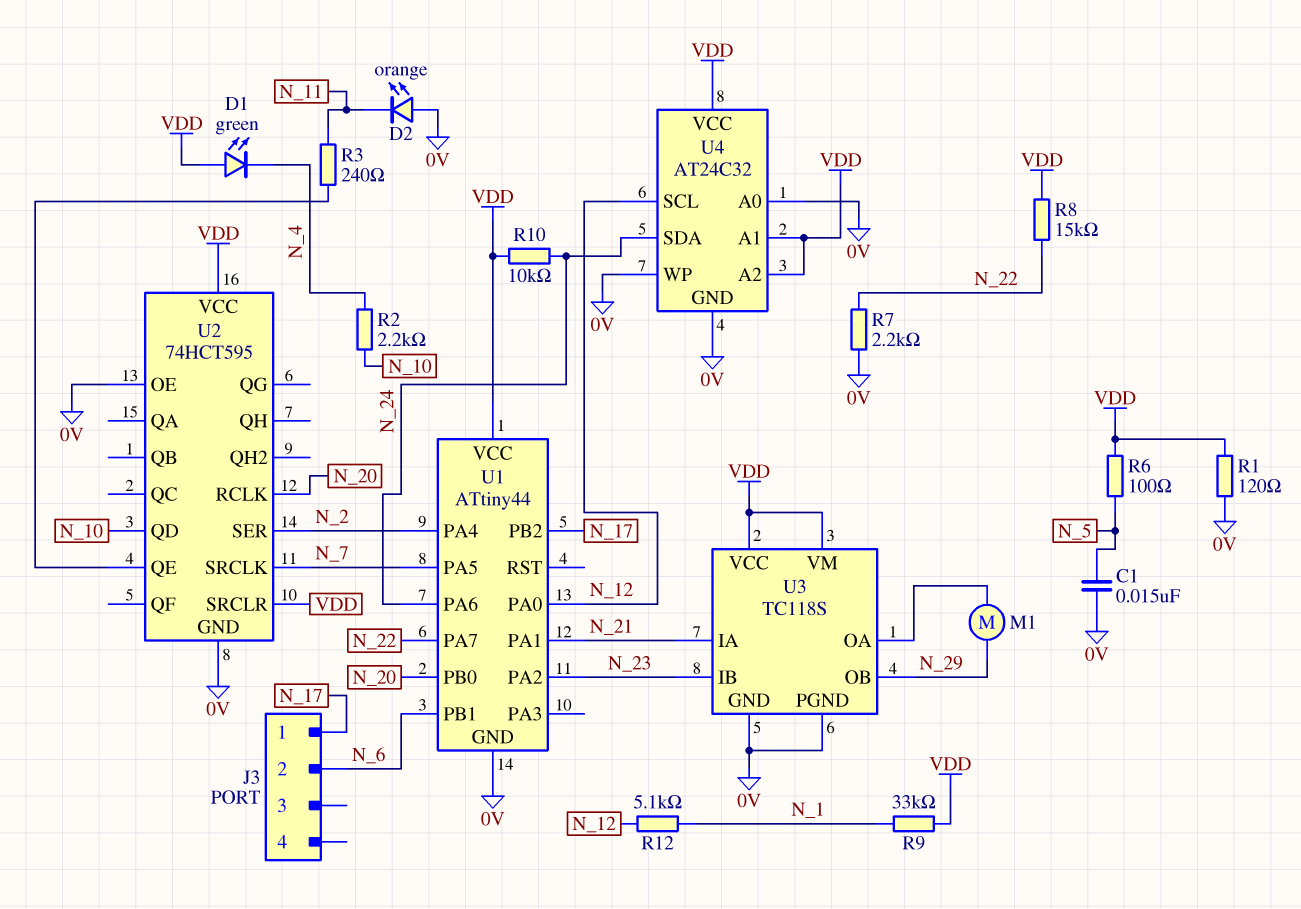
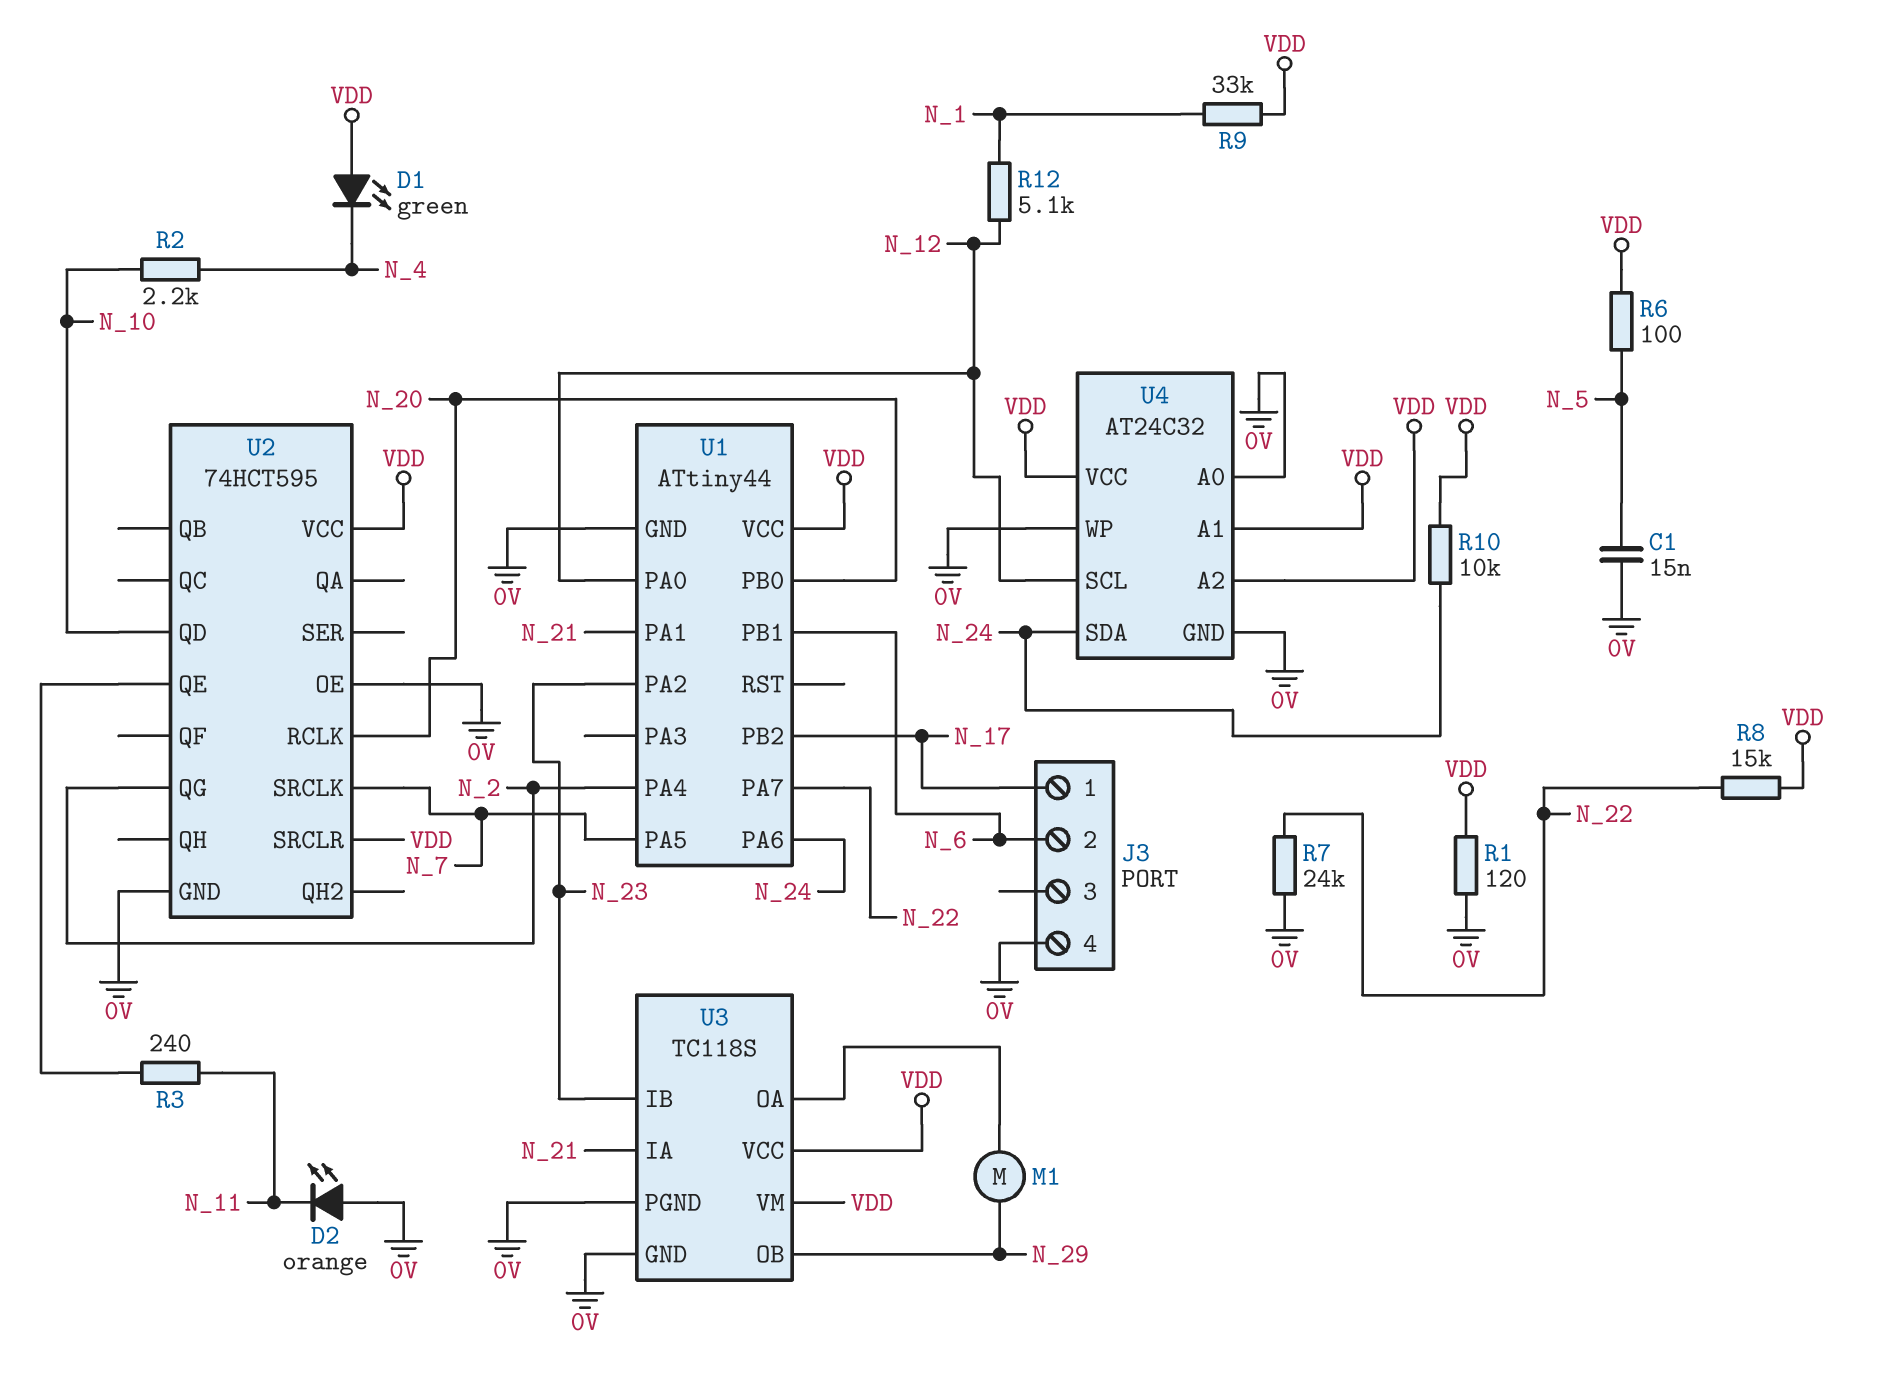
J3 pin 4: none -> 0V
R7: 2.2k (0V, N_22) -> 24k (0V, N_22)
U2 pin QG: none -> N_2
U2 pin SER: N_2 -> none

